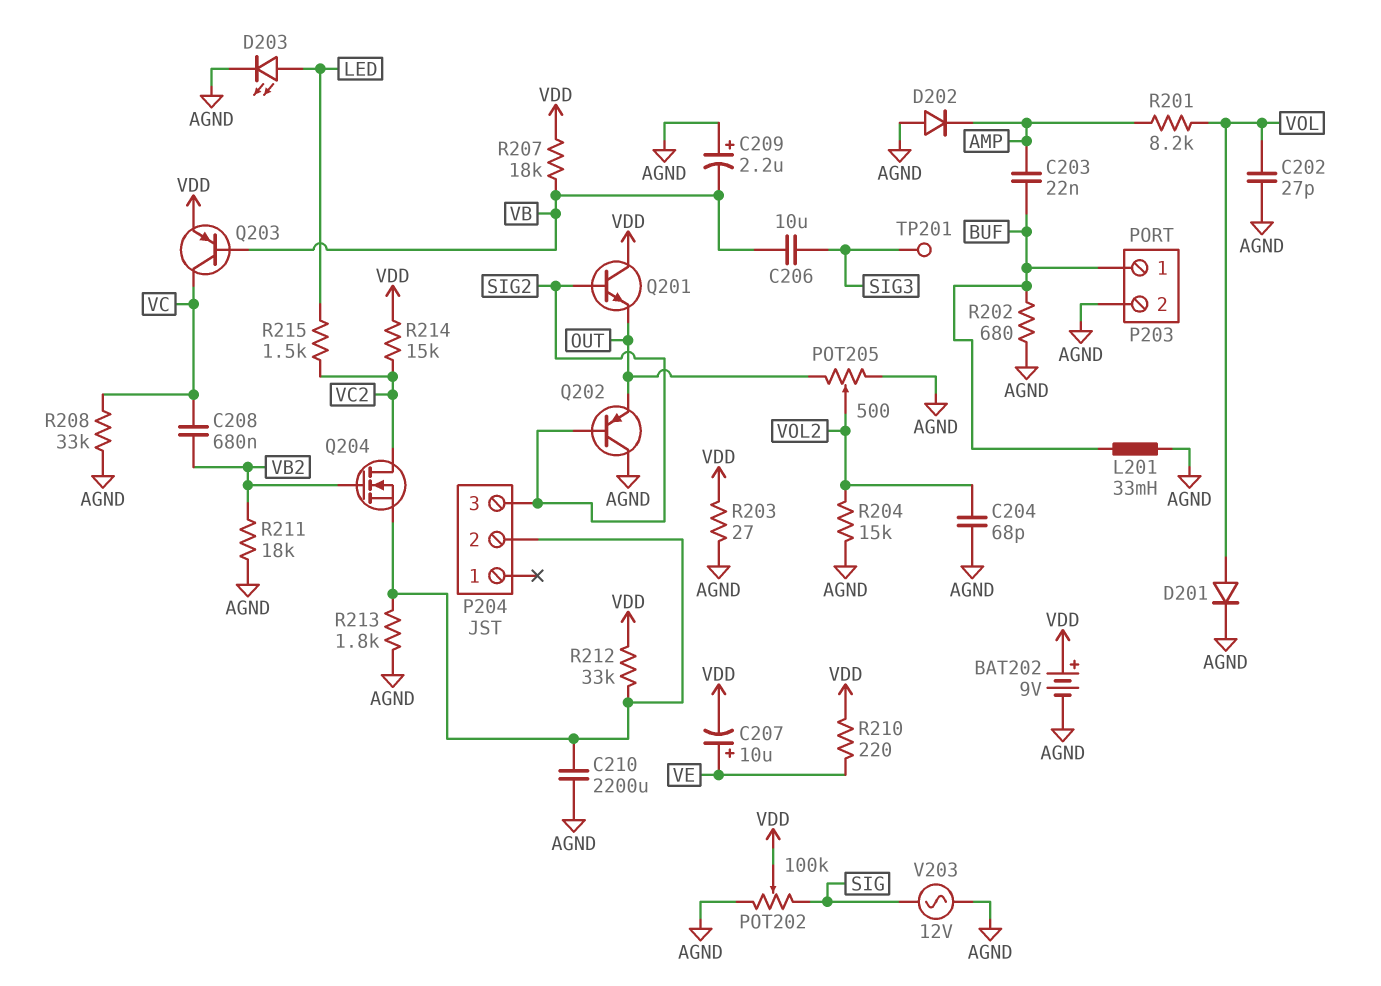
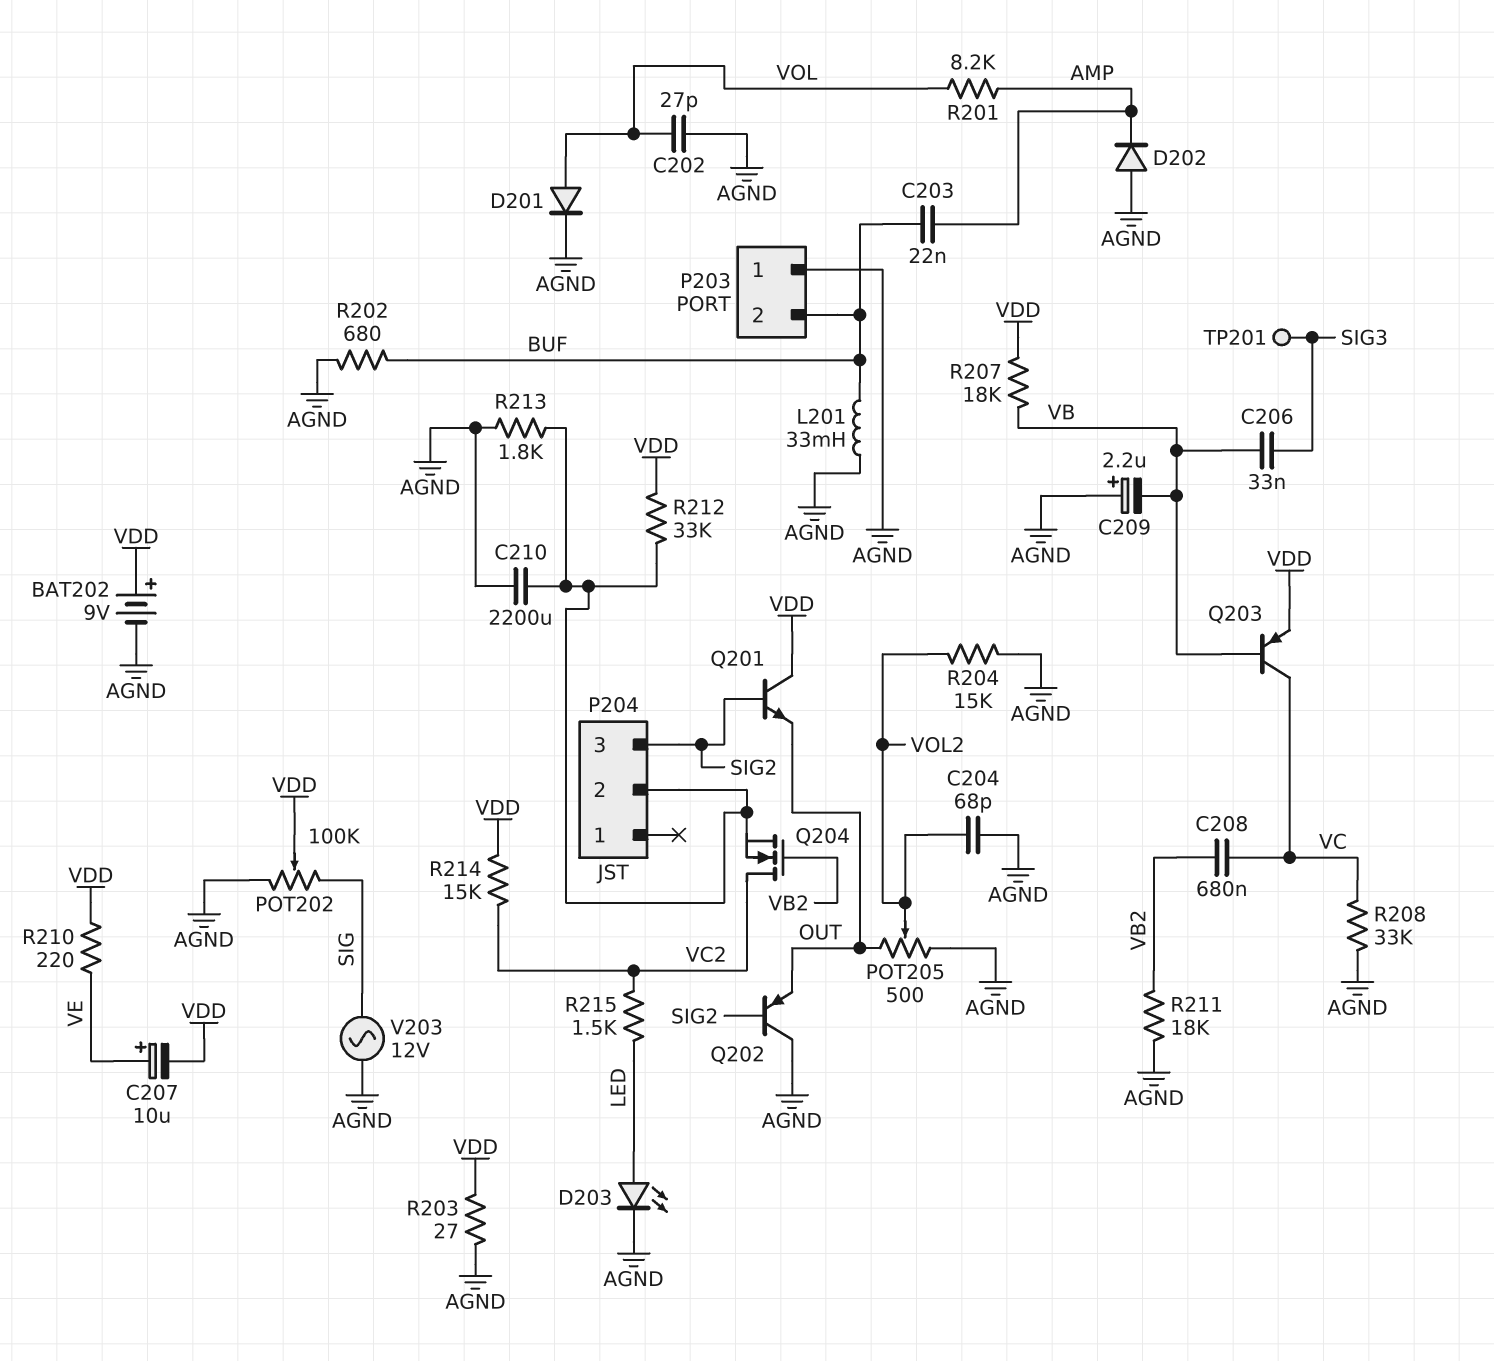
C206: 10uF (SIG3, VB) -> 33nF (SIG3, VB)
P203 pin 1: BUF -> AGND
P203 pin 2: AGND -> BUF

